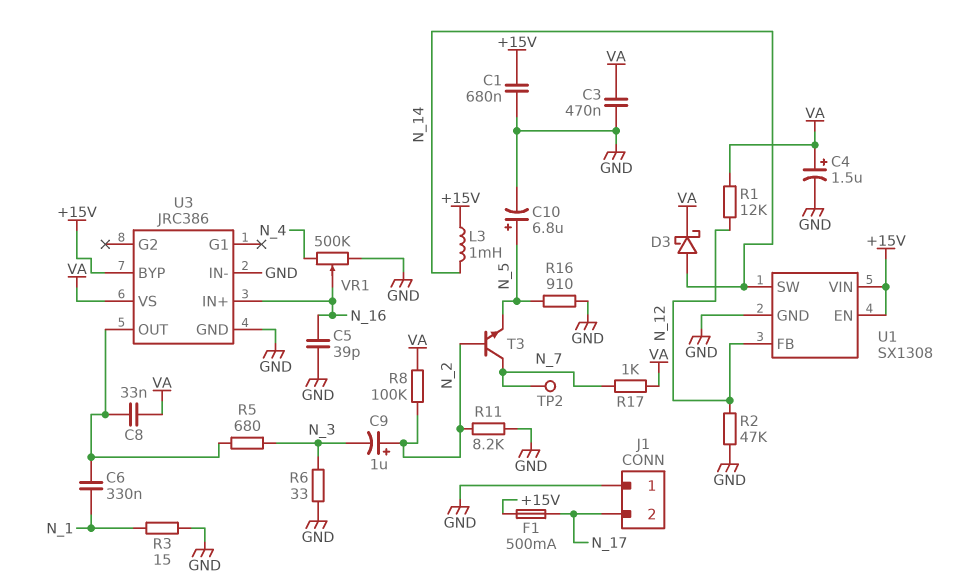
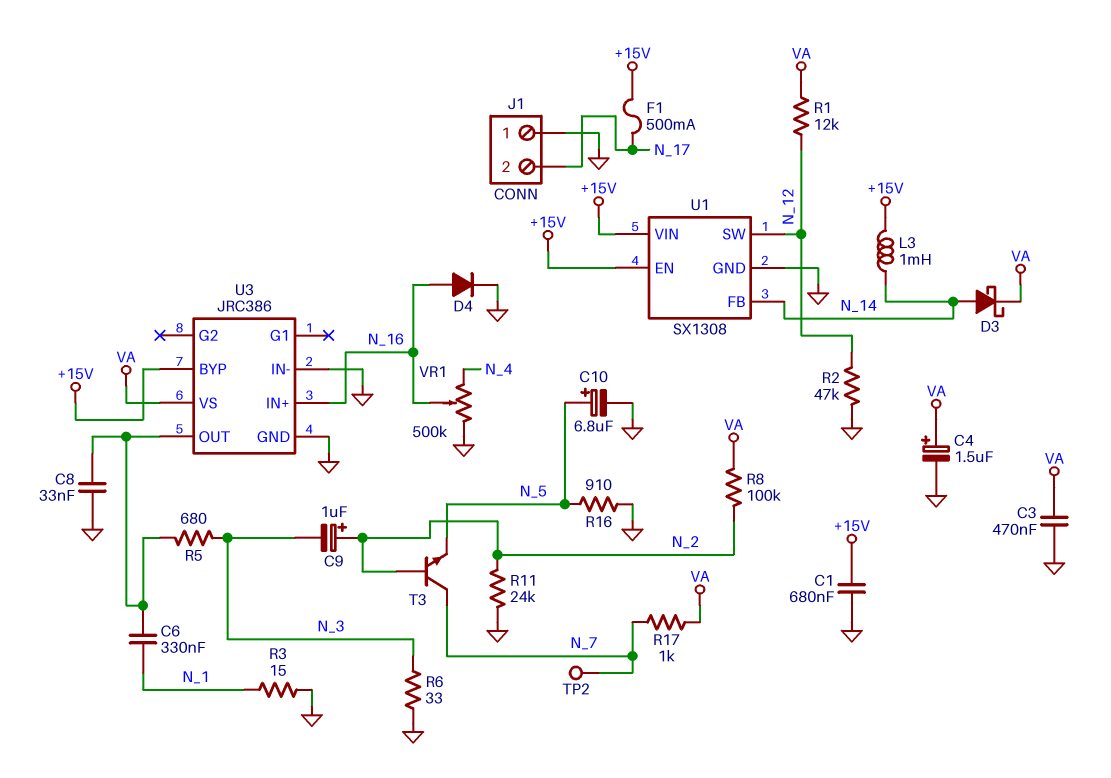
C5: 39pF (GND, N_16) -> none
C8: 33nF (U3/OUT, VA) -> 33nF (GND, U3/OUT)
D4: none -> diode (A N_16, K GND)
R11: 8.2k (GND, N_2) -> 24k (GND, N_2)
U1 pin FB: N_12 -> N_14
U1 pin SW: N_14 -> N_12

